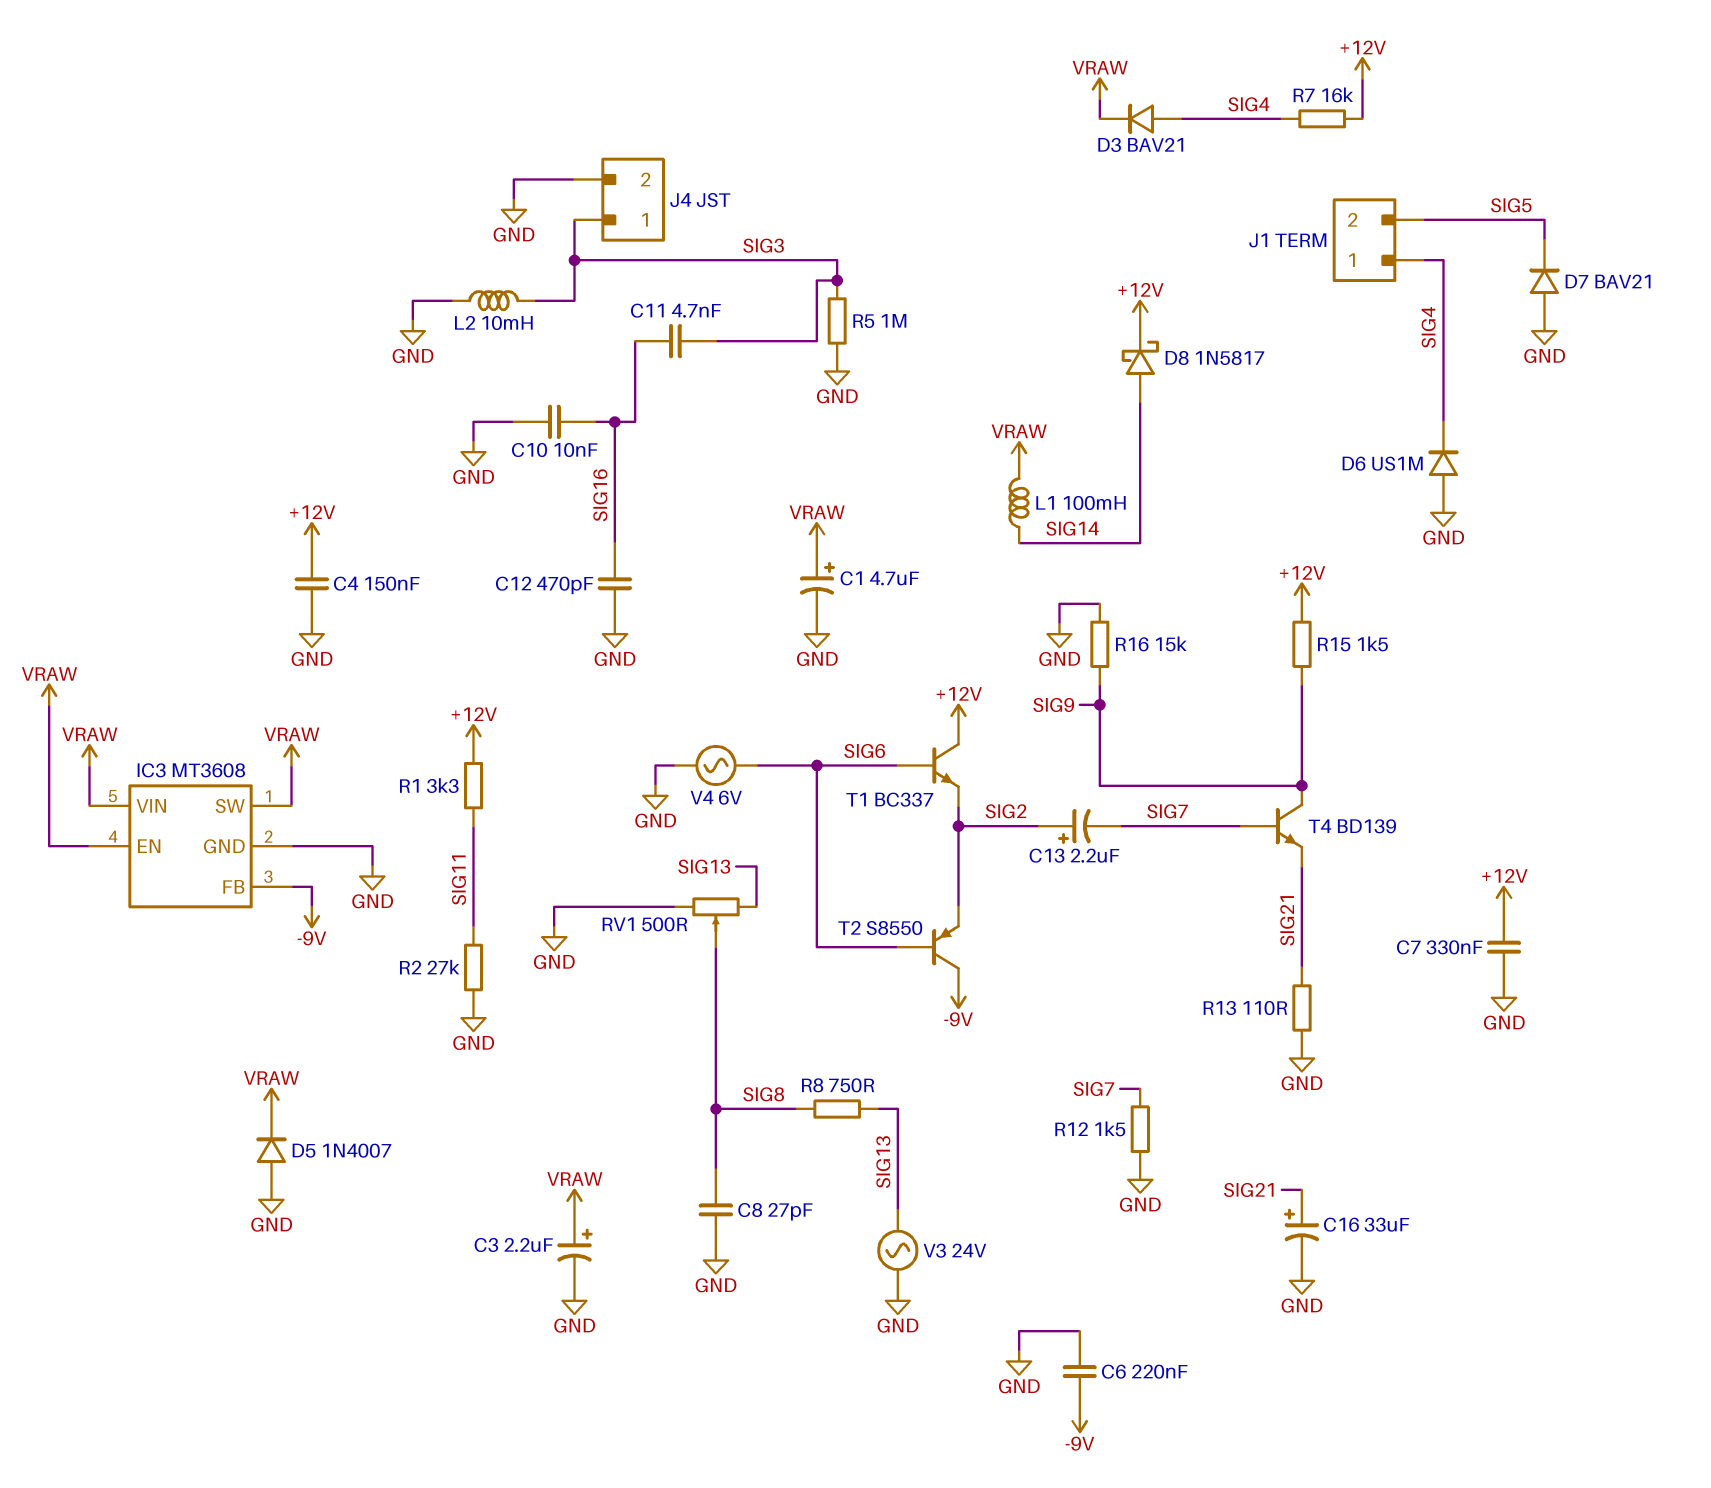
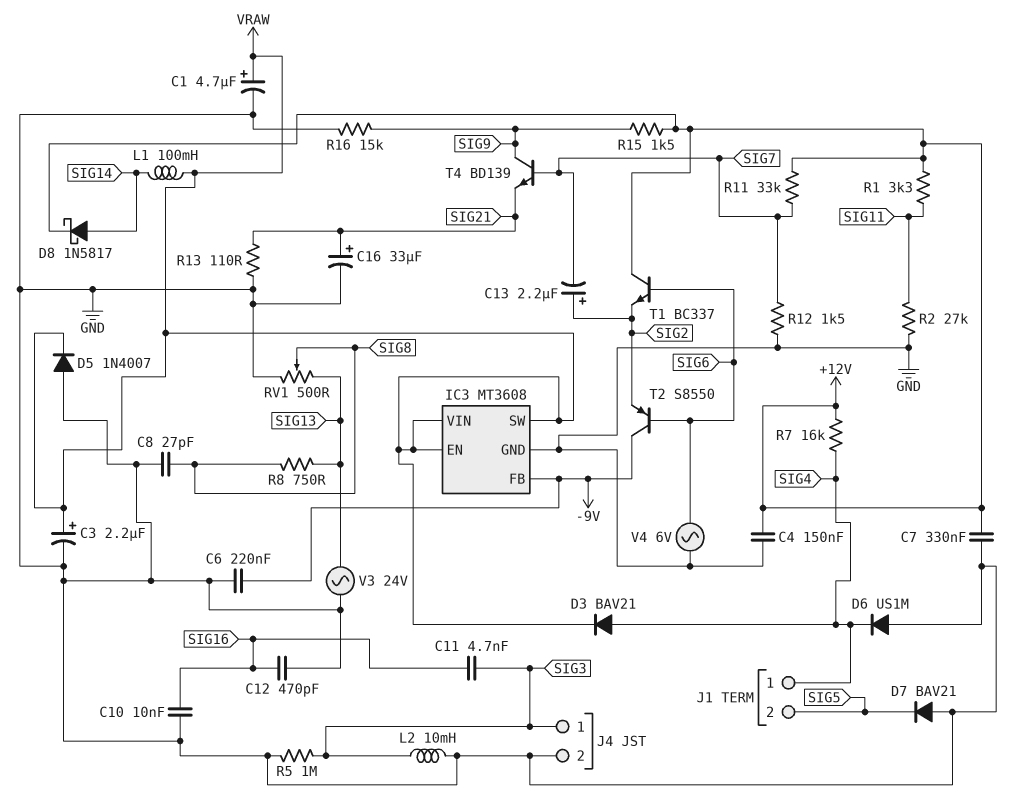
R11: none -> 33k (+12V, SIG7)

